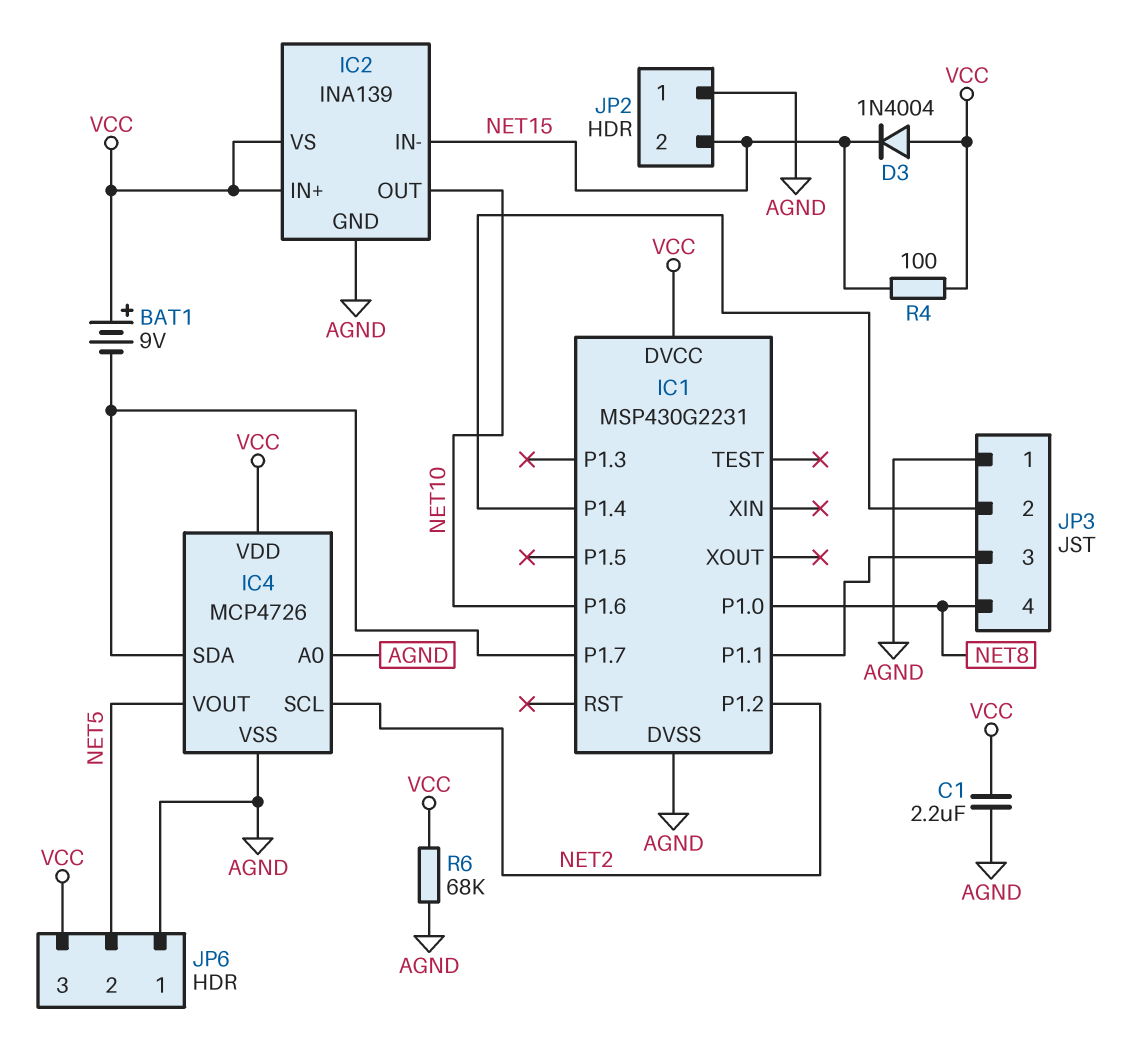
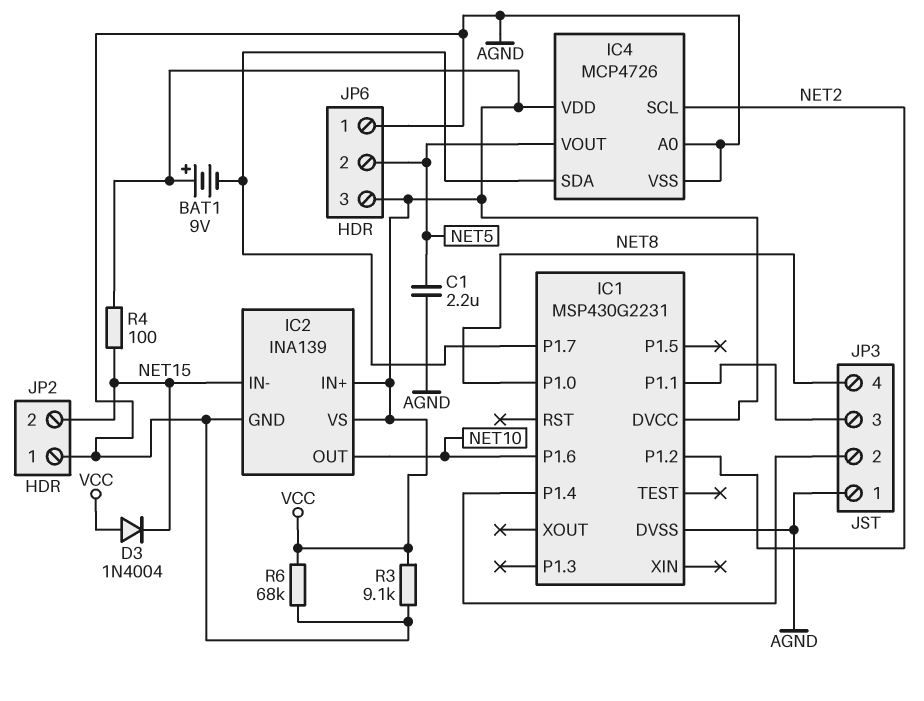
C1: 2.2uF (AGND, VCC) -> 2.2uF (AGND, NET5)
R3: none -> 9.1k (AGND, VCC)

